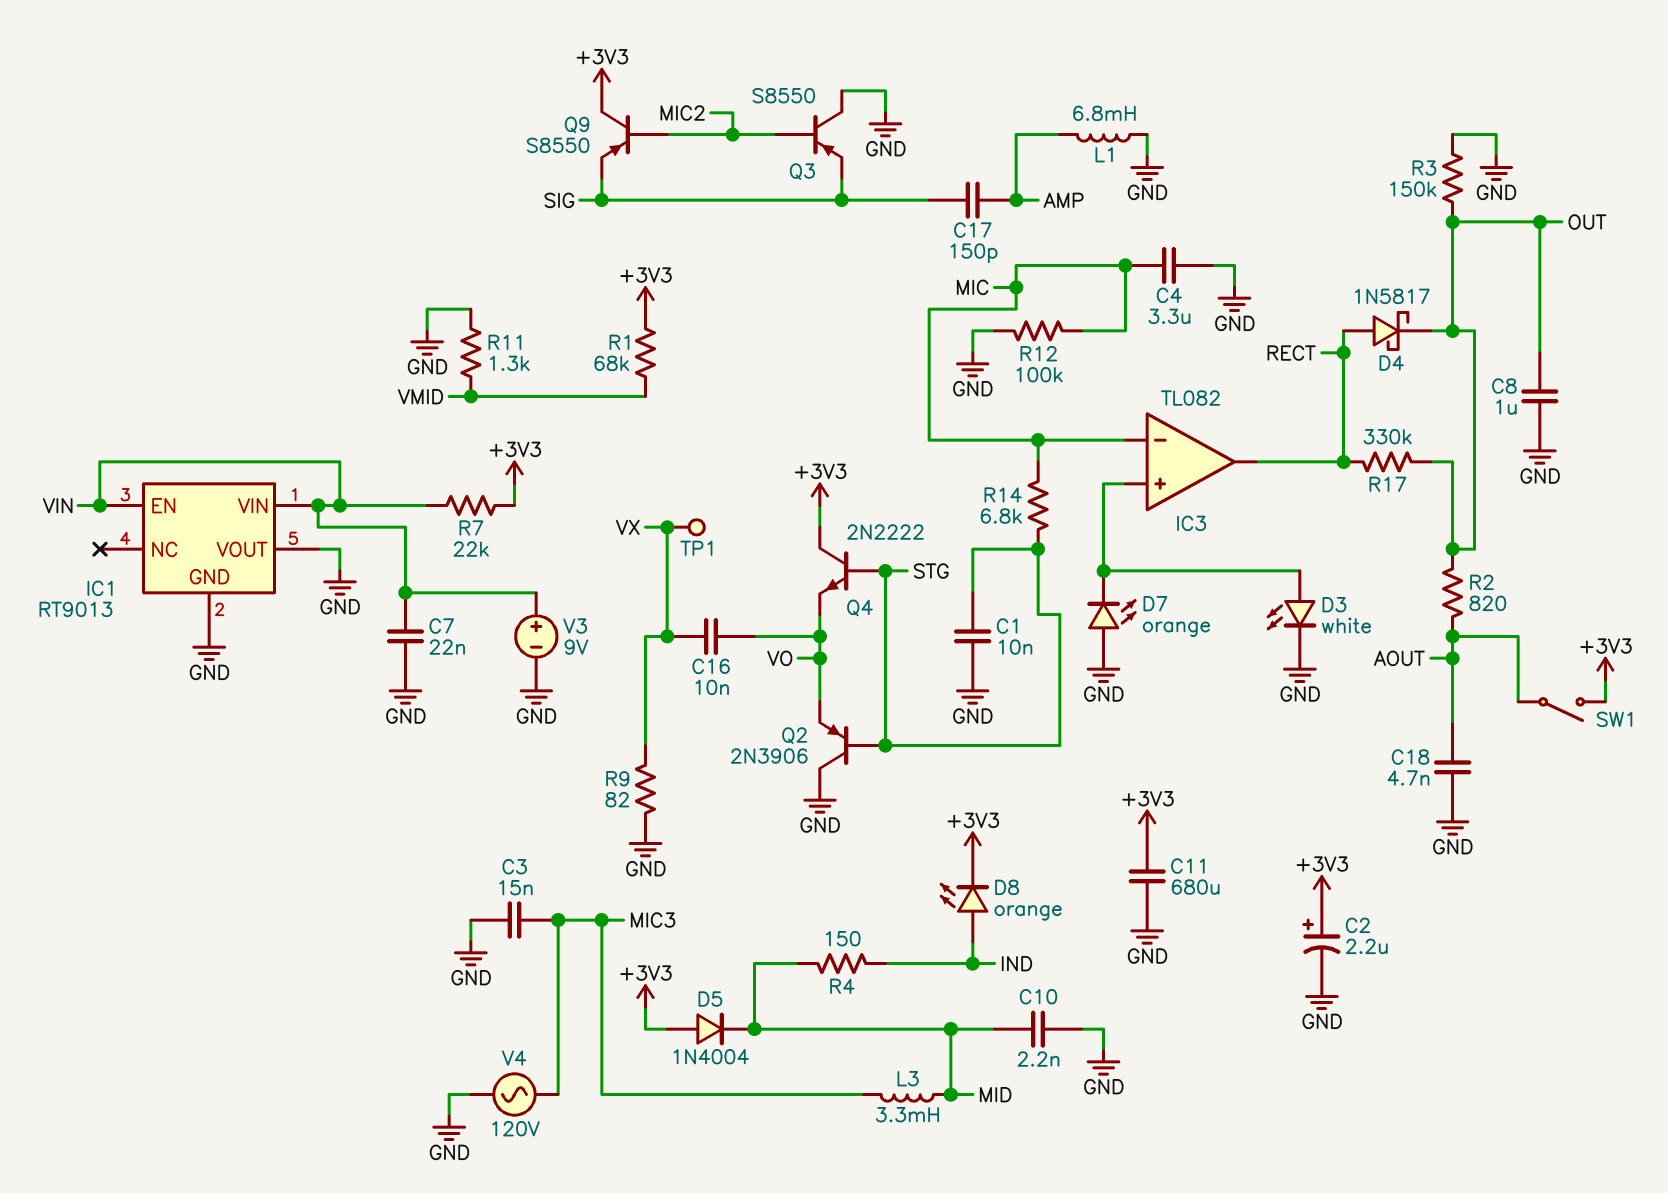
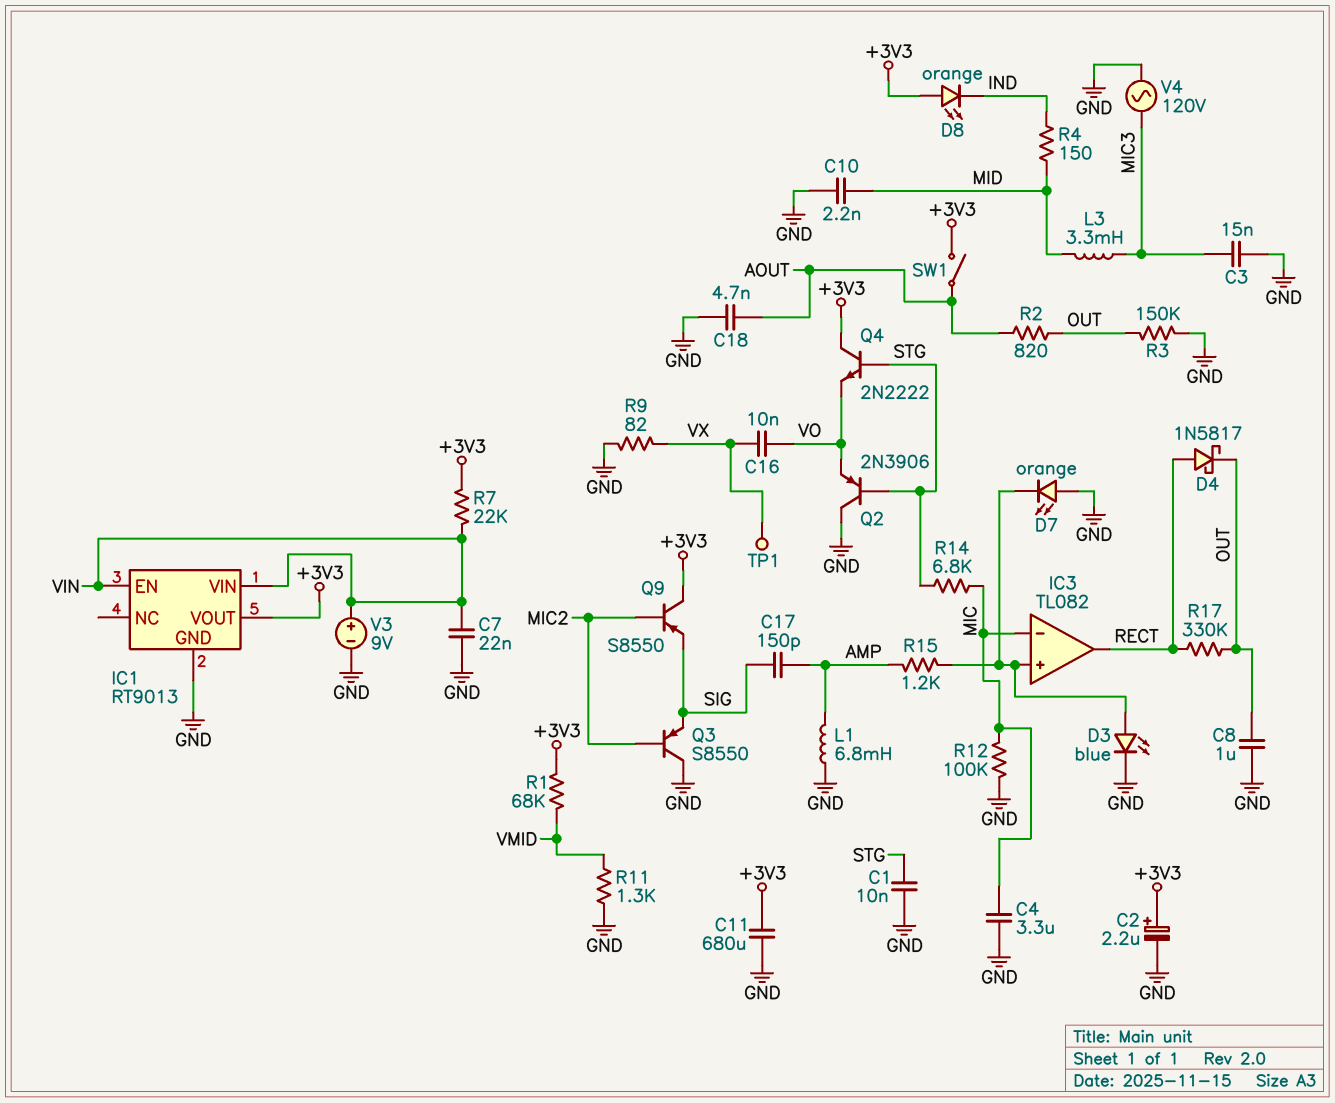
D3: LED white (A IC3/in+, K GND) -> LED blue (A IC3/in+, K GND)
D5: diode 1N4004 (A +3V3, K MID) -> none
D8: LED orange (A IND, K +3V3) -> LED orange (A +3V3, K IND)
IC1 pin VOUT: GND -> +3V3
R15: none -> 1.2k (AMP, IC3/in+)

